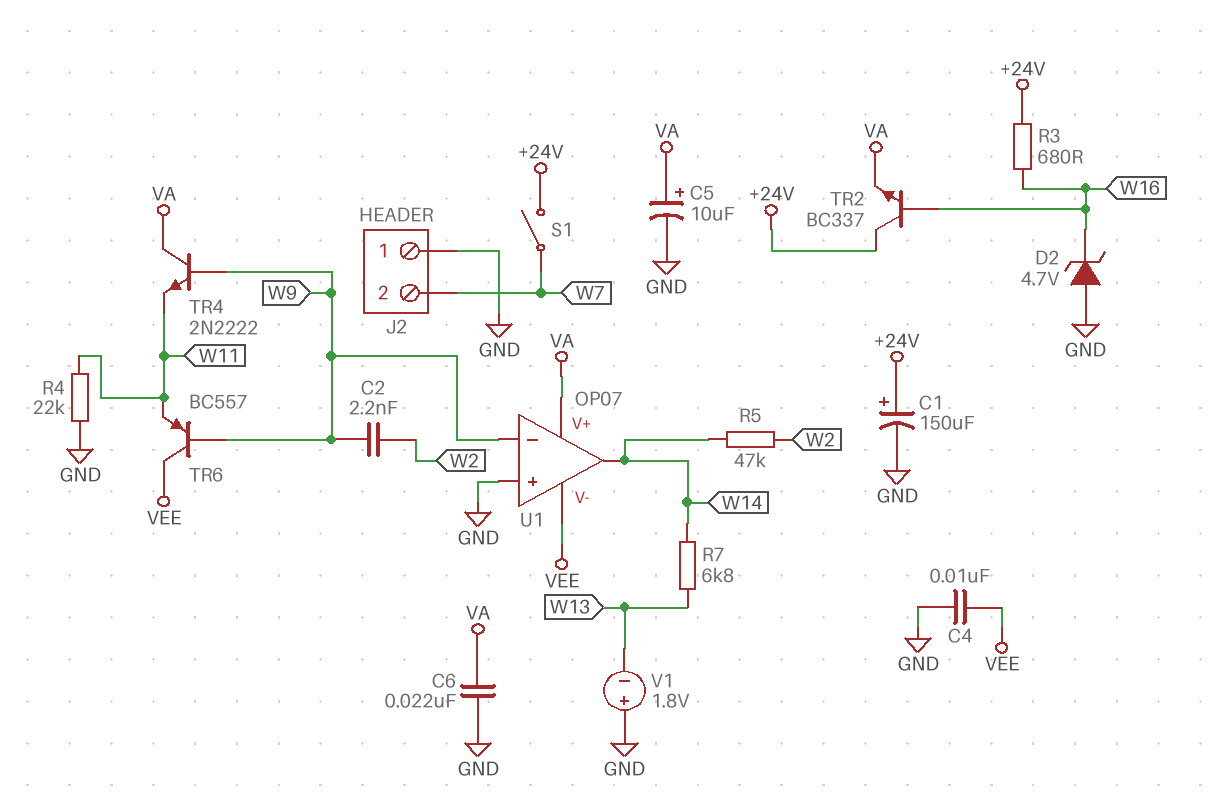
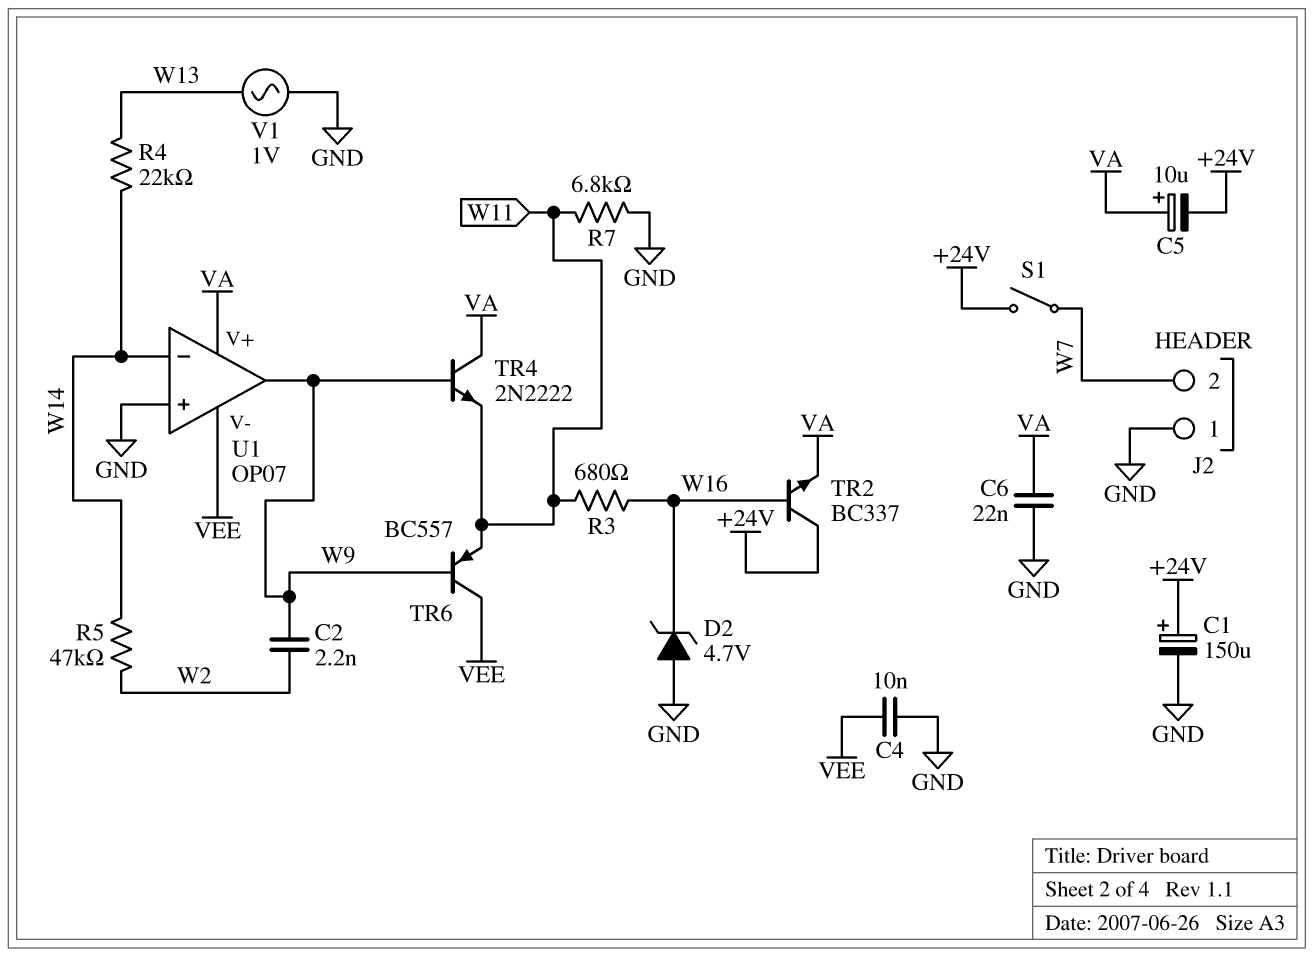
C5: 10uF (plus VA, minus GND) -> 10uF (plus VA, minus +24V)
R3: 680 (+24V, W16) -> 680 (W11, W16)
R4: 22k (GND, W11) -> 22k (W13, W14)
R7: 6.8k (W13, W14) -> 6.8k (GND, W11)
U1 pin in-: W9 -> W14
U1 pin out: W14 -> W9
V1: 1.8V (plus GND, minus W13) -> AC 1V (GND, W13)

